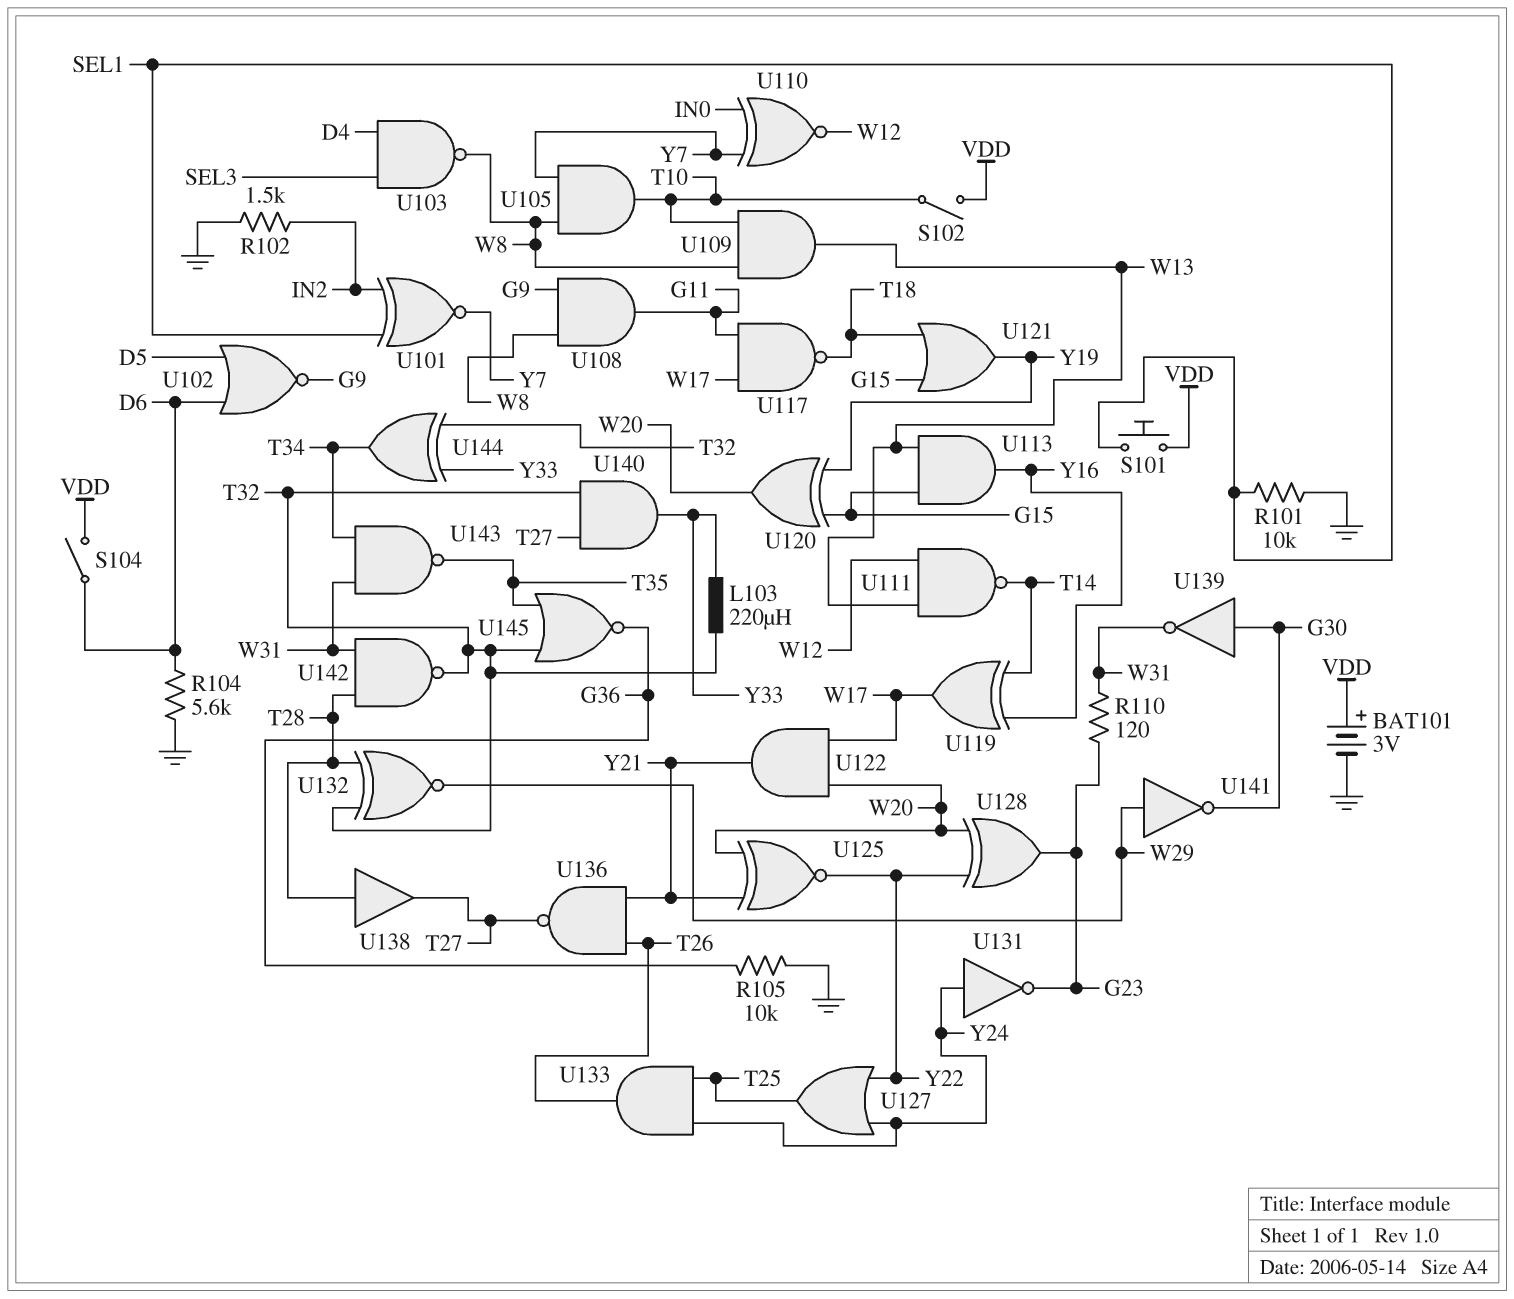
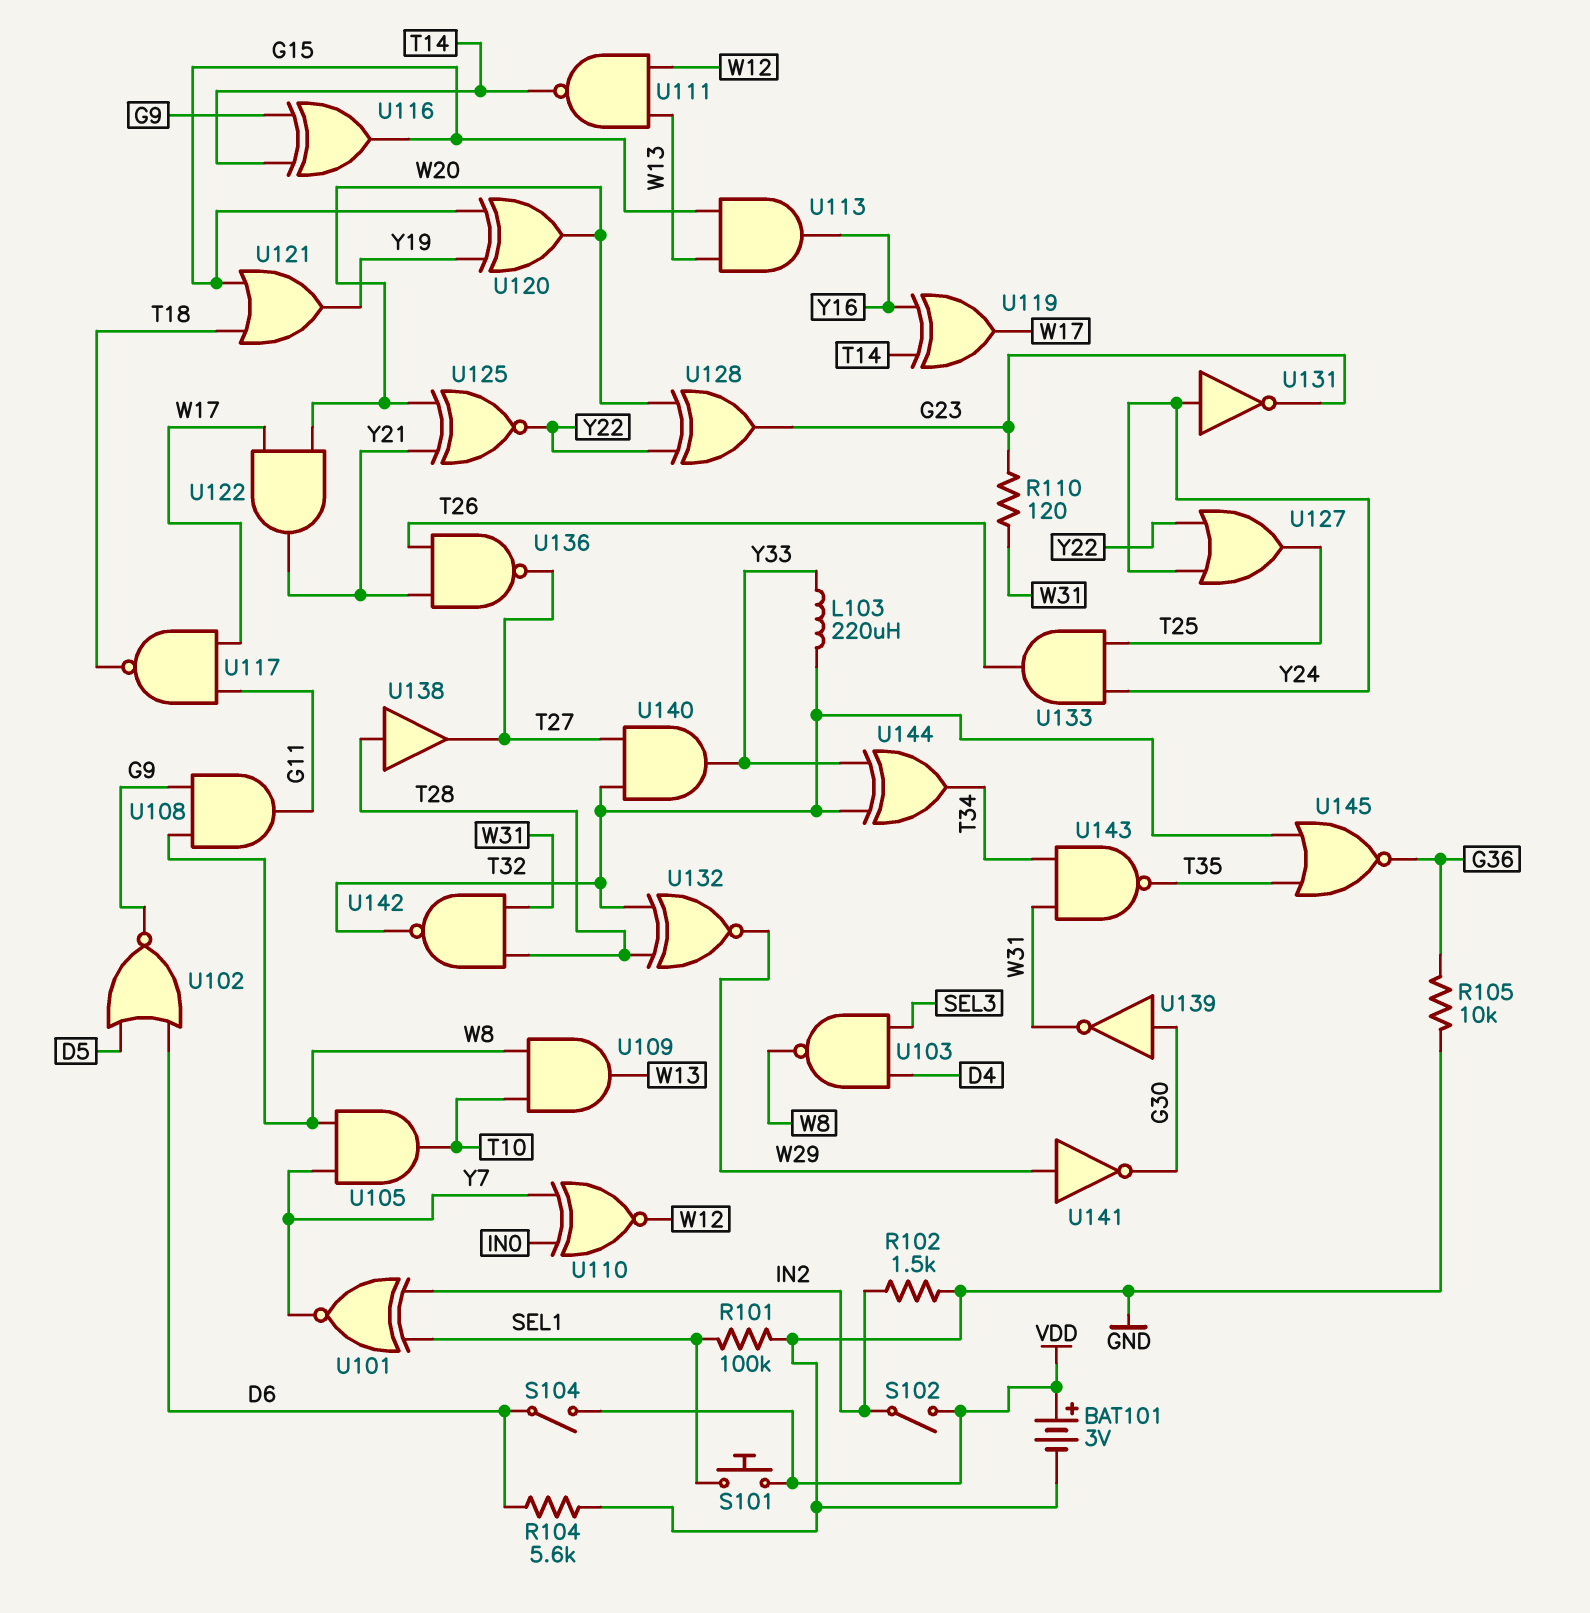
R101: 10k (GND, SEL1) -> 100k (GND, SEL1)
S102: switch (T10, VDD) -> switch (IN2, VDD)
U116: none -> XOR (in G9, in T14, out G15)

